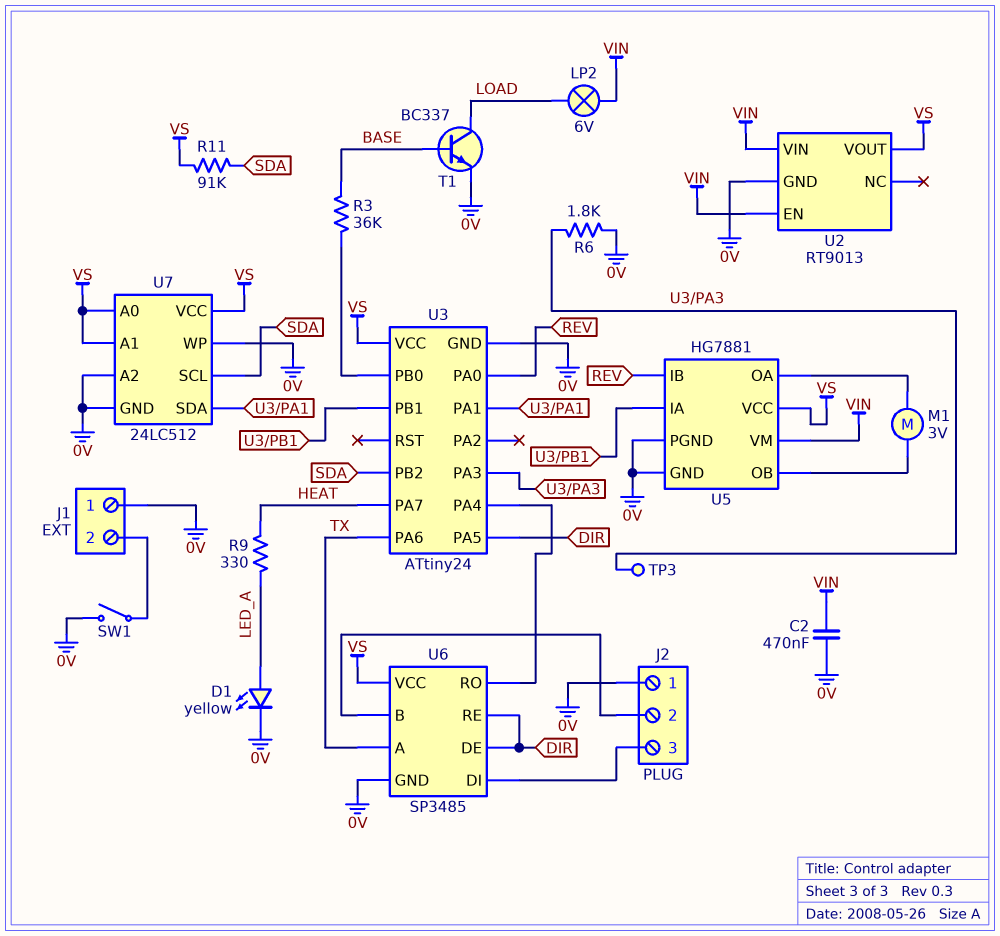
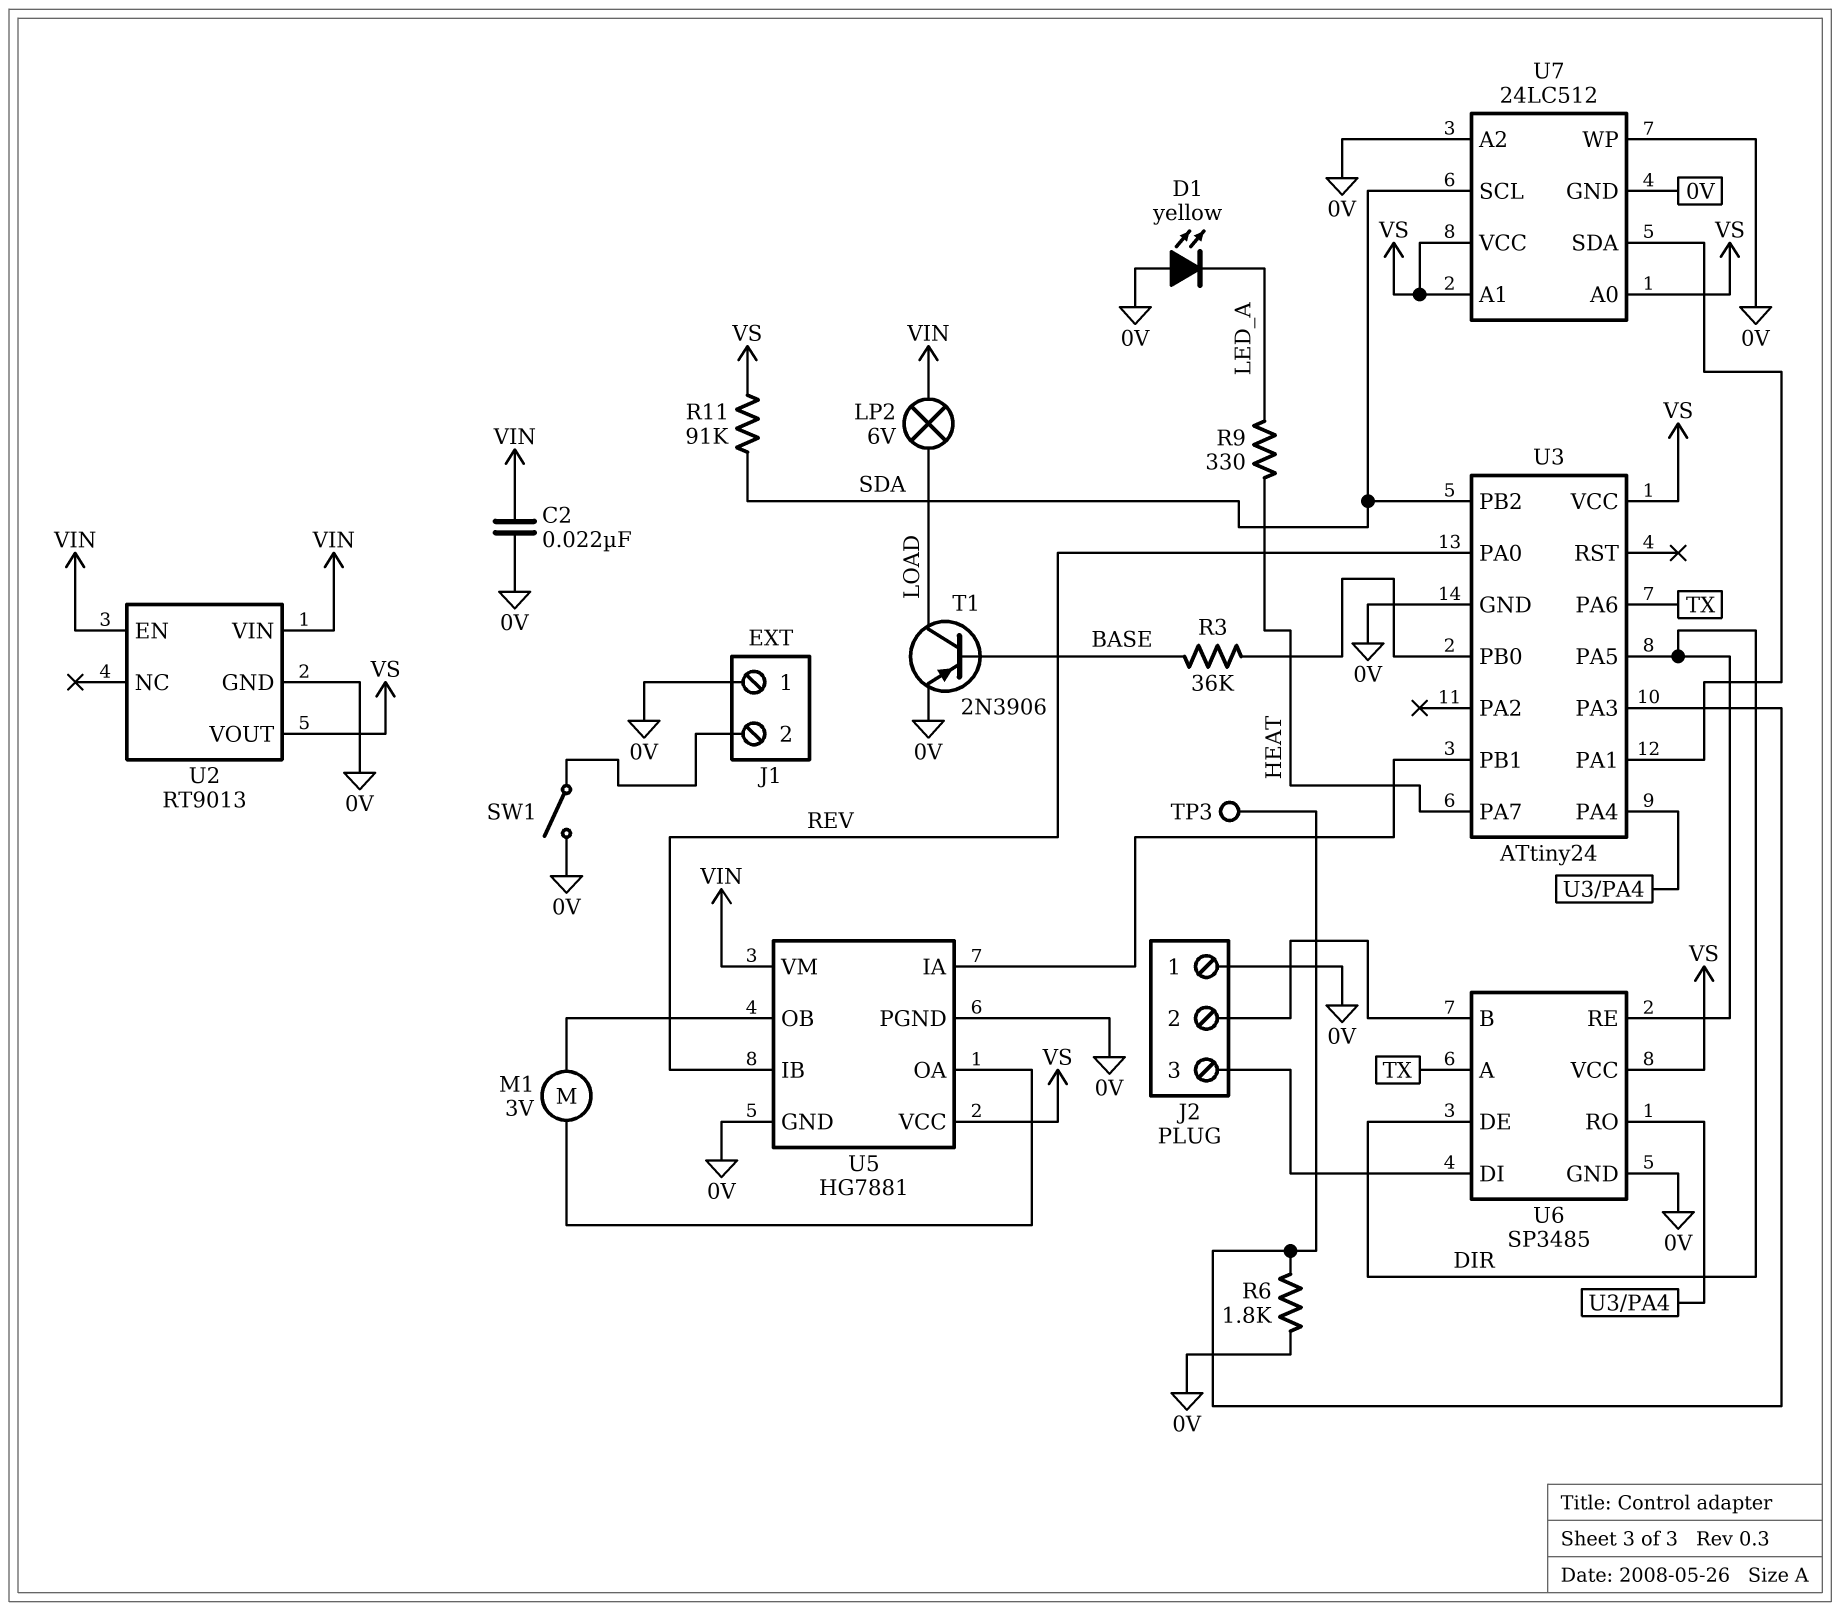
C2: 470nF (0V, VIN) -> 22nF (0V, VIN)
D1: LED yellow (A LED_A, K 0V) -> LED yellow (A 0V, K LED_A)
T1: NPN BC337 (B BASE, C LOAD, E 0V) -> PNP 2N3906 (B BASE, C LOAD, E 0V)

